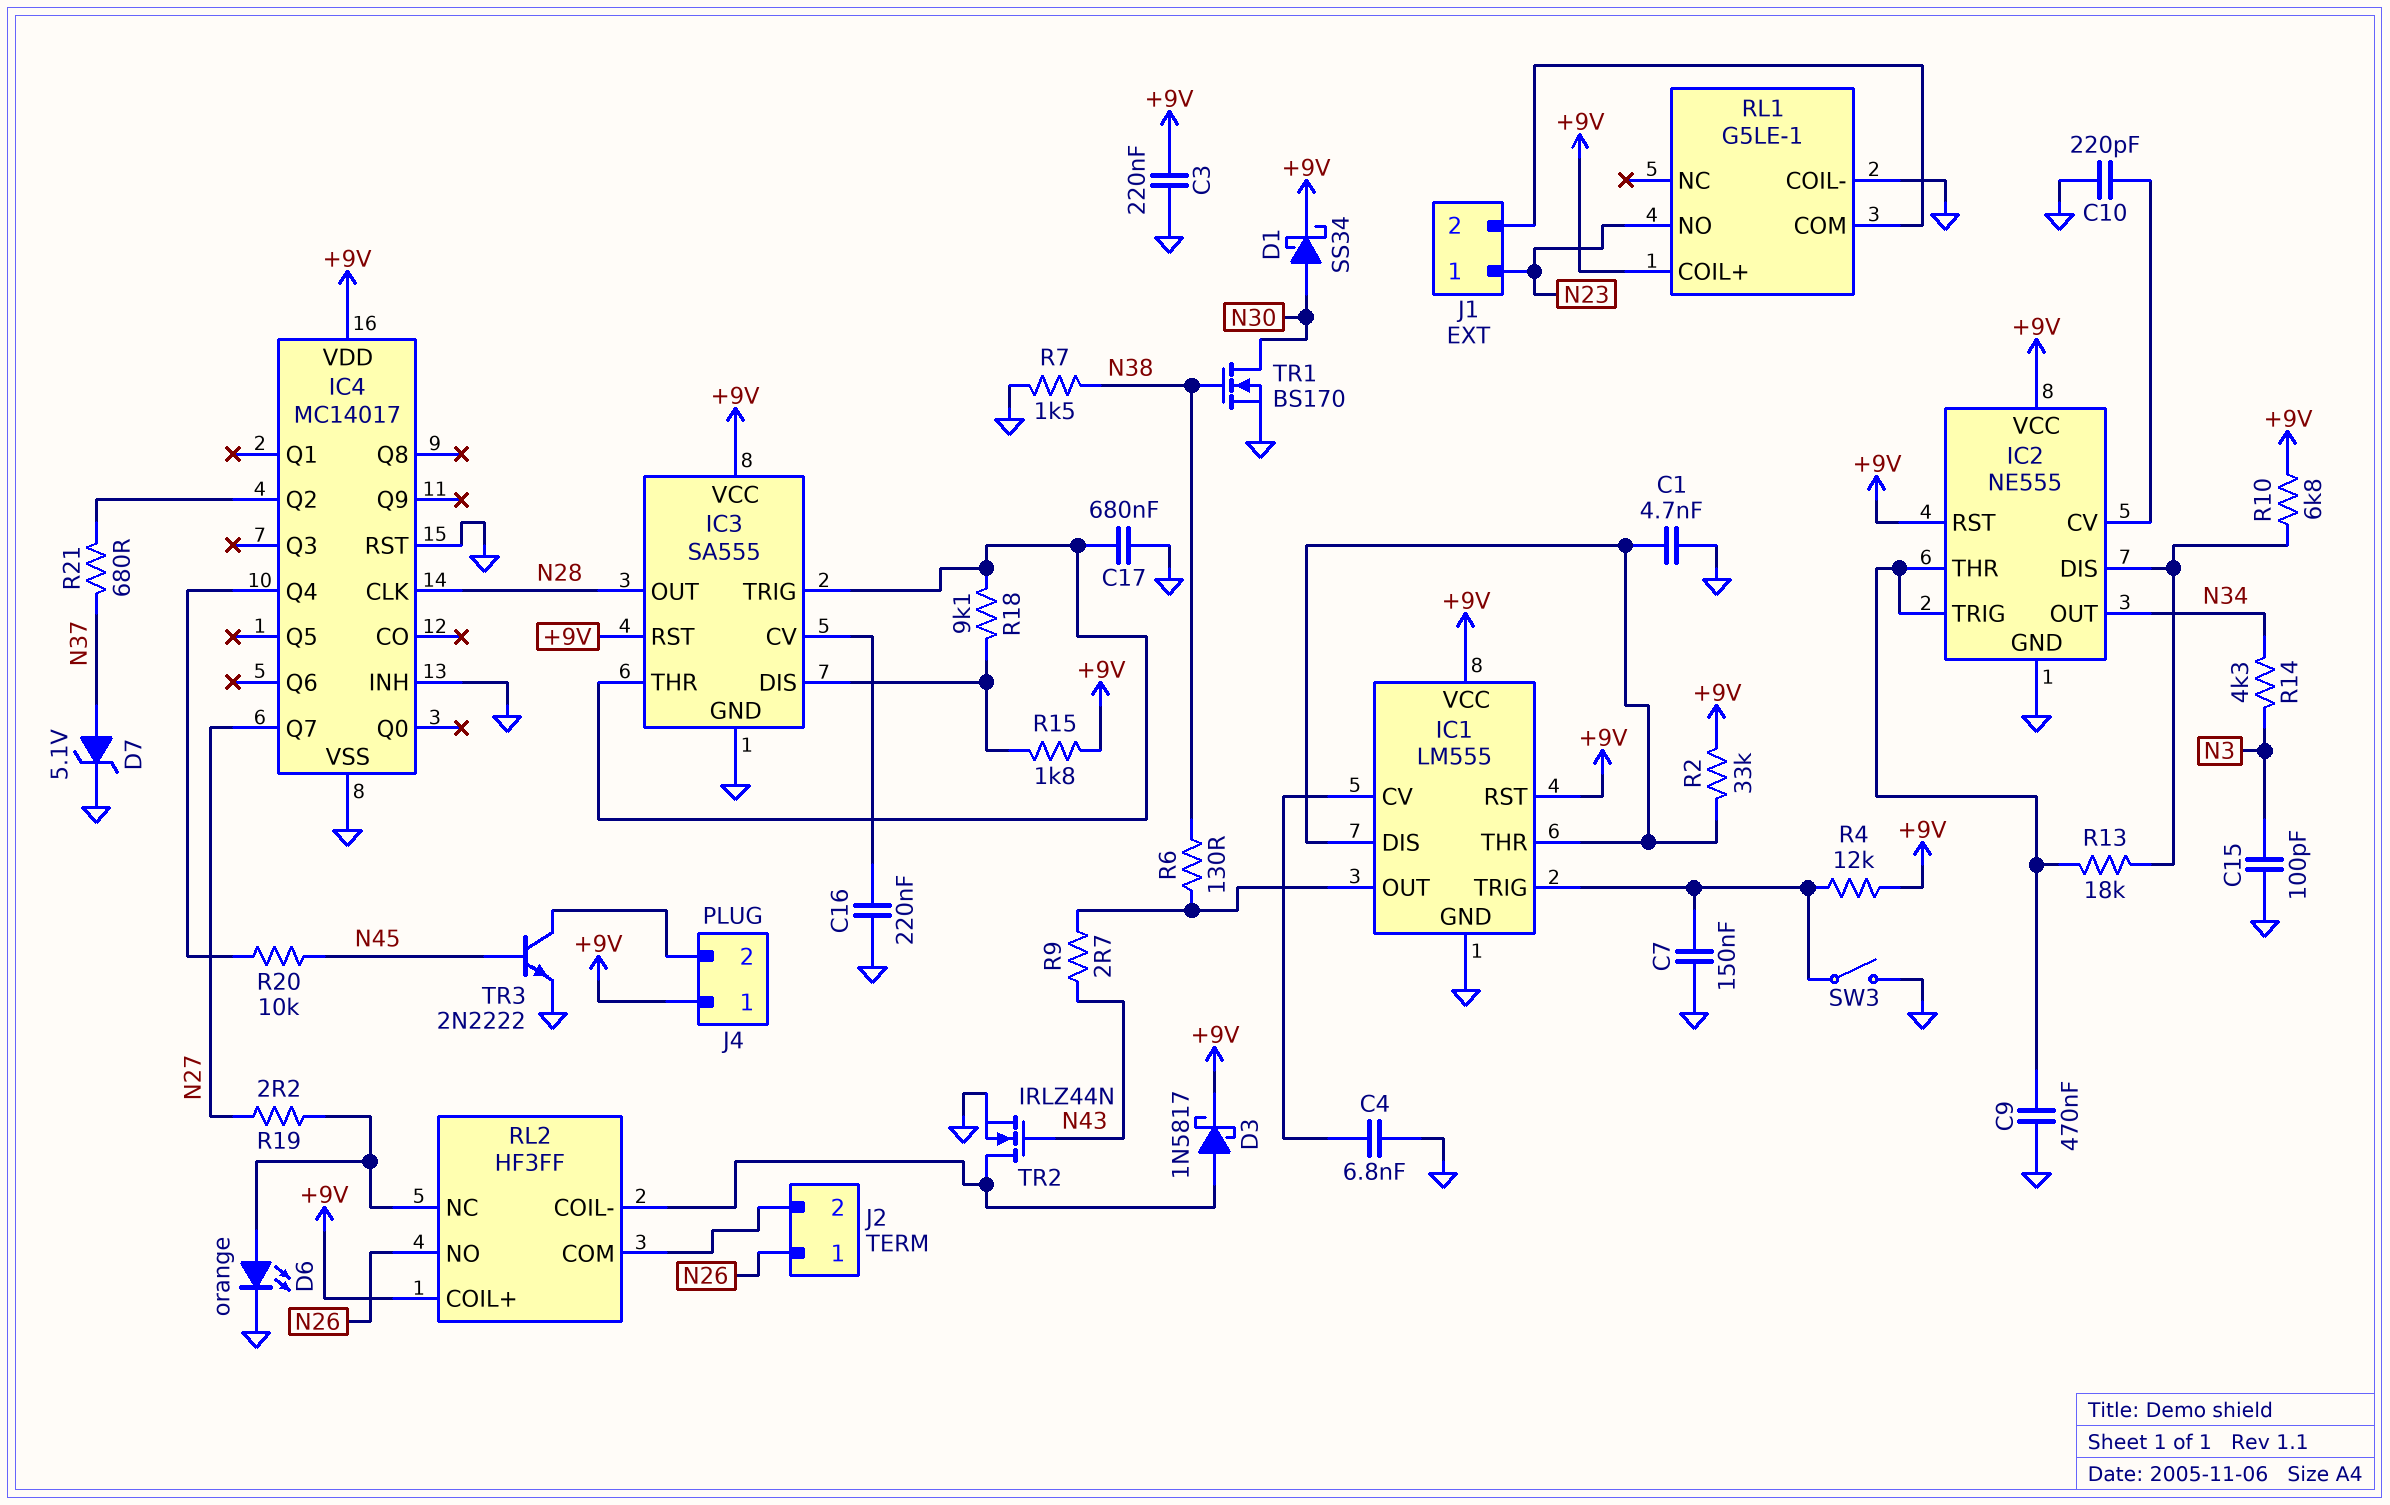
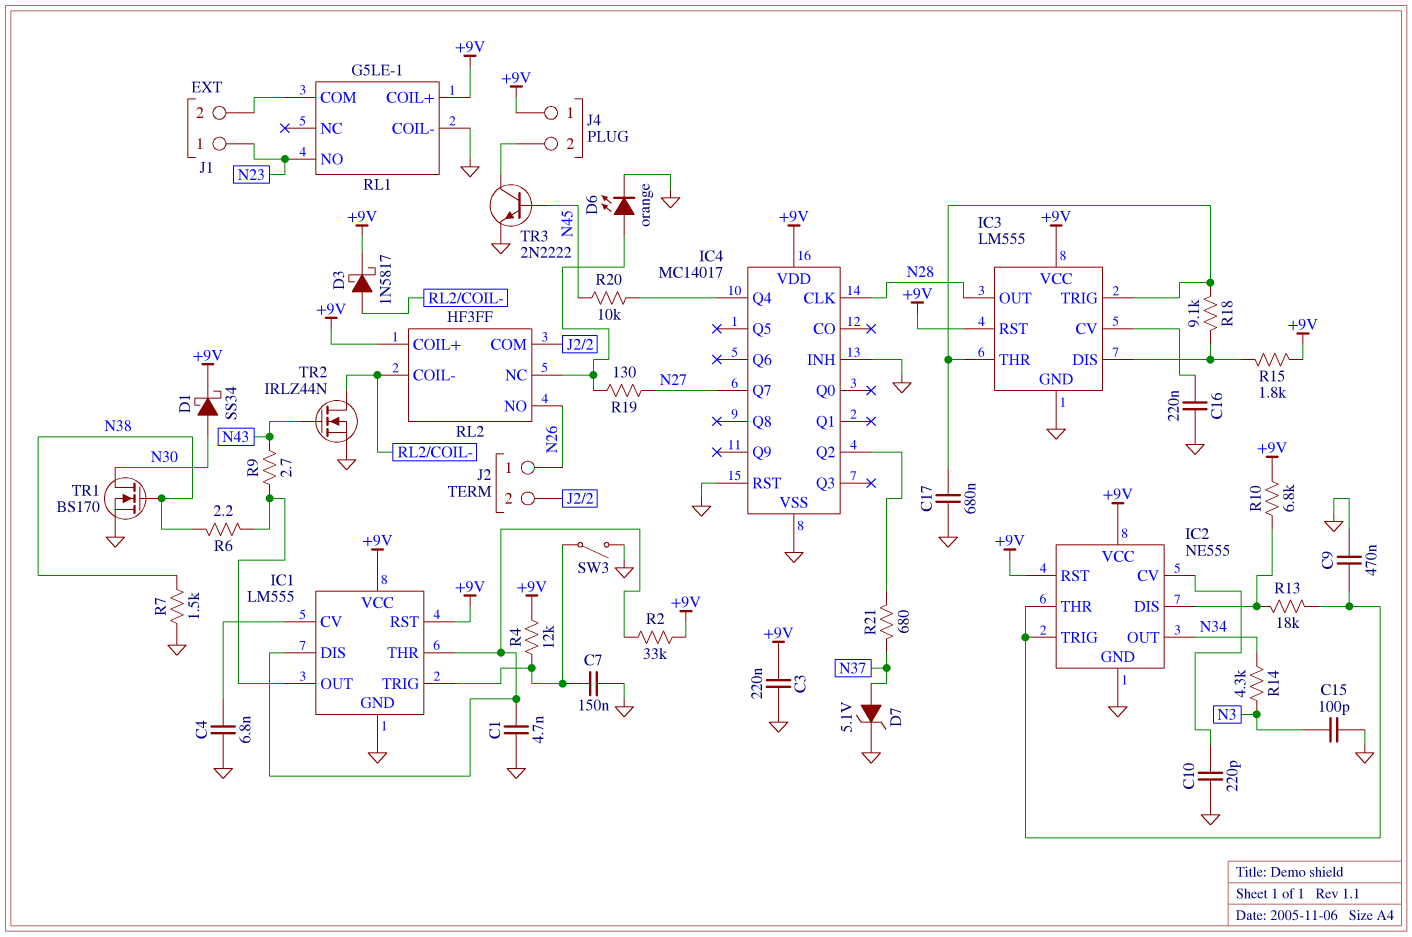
IC3: SA555 -> LM555
R6: 130 (IC1/OUT, N38) -> 2.2 (IC1/OUT, N38)
R19: 2.2 (N27, RL2/NC) -> 130 (N27, RL2/NC)

